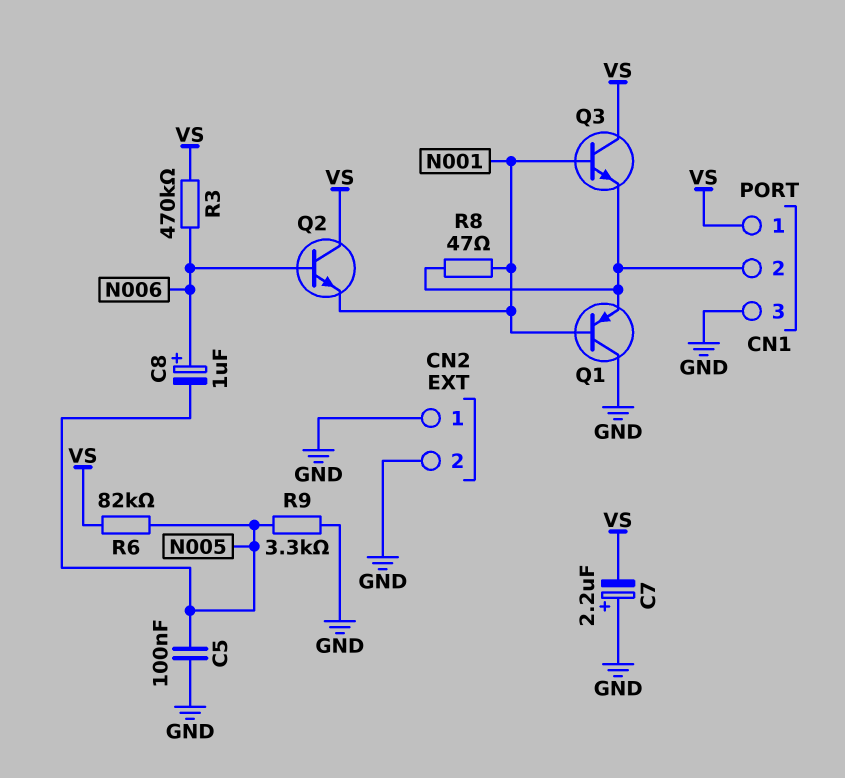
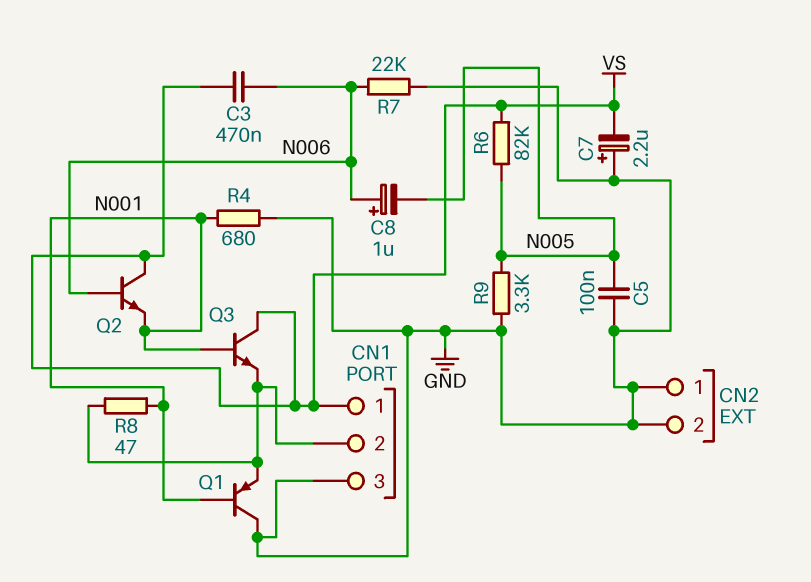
C3: none -> 470nF (N006, VS)
R3: 470k (N006, VS) -> none
R4: none -> 680 (GND, N001)
R7: none -> 22k (GND, N006)

